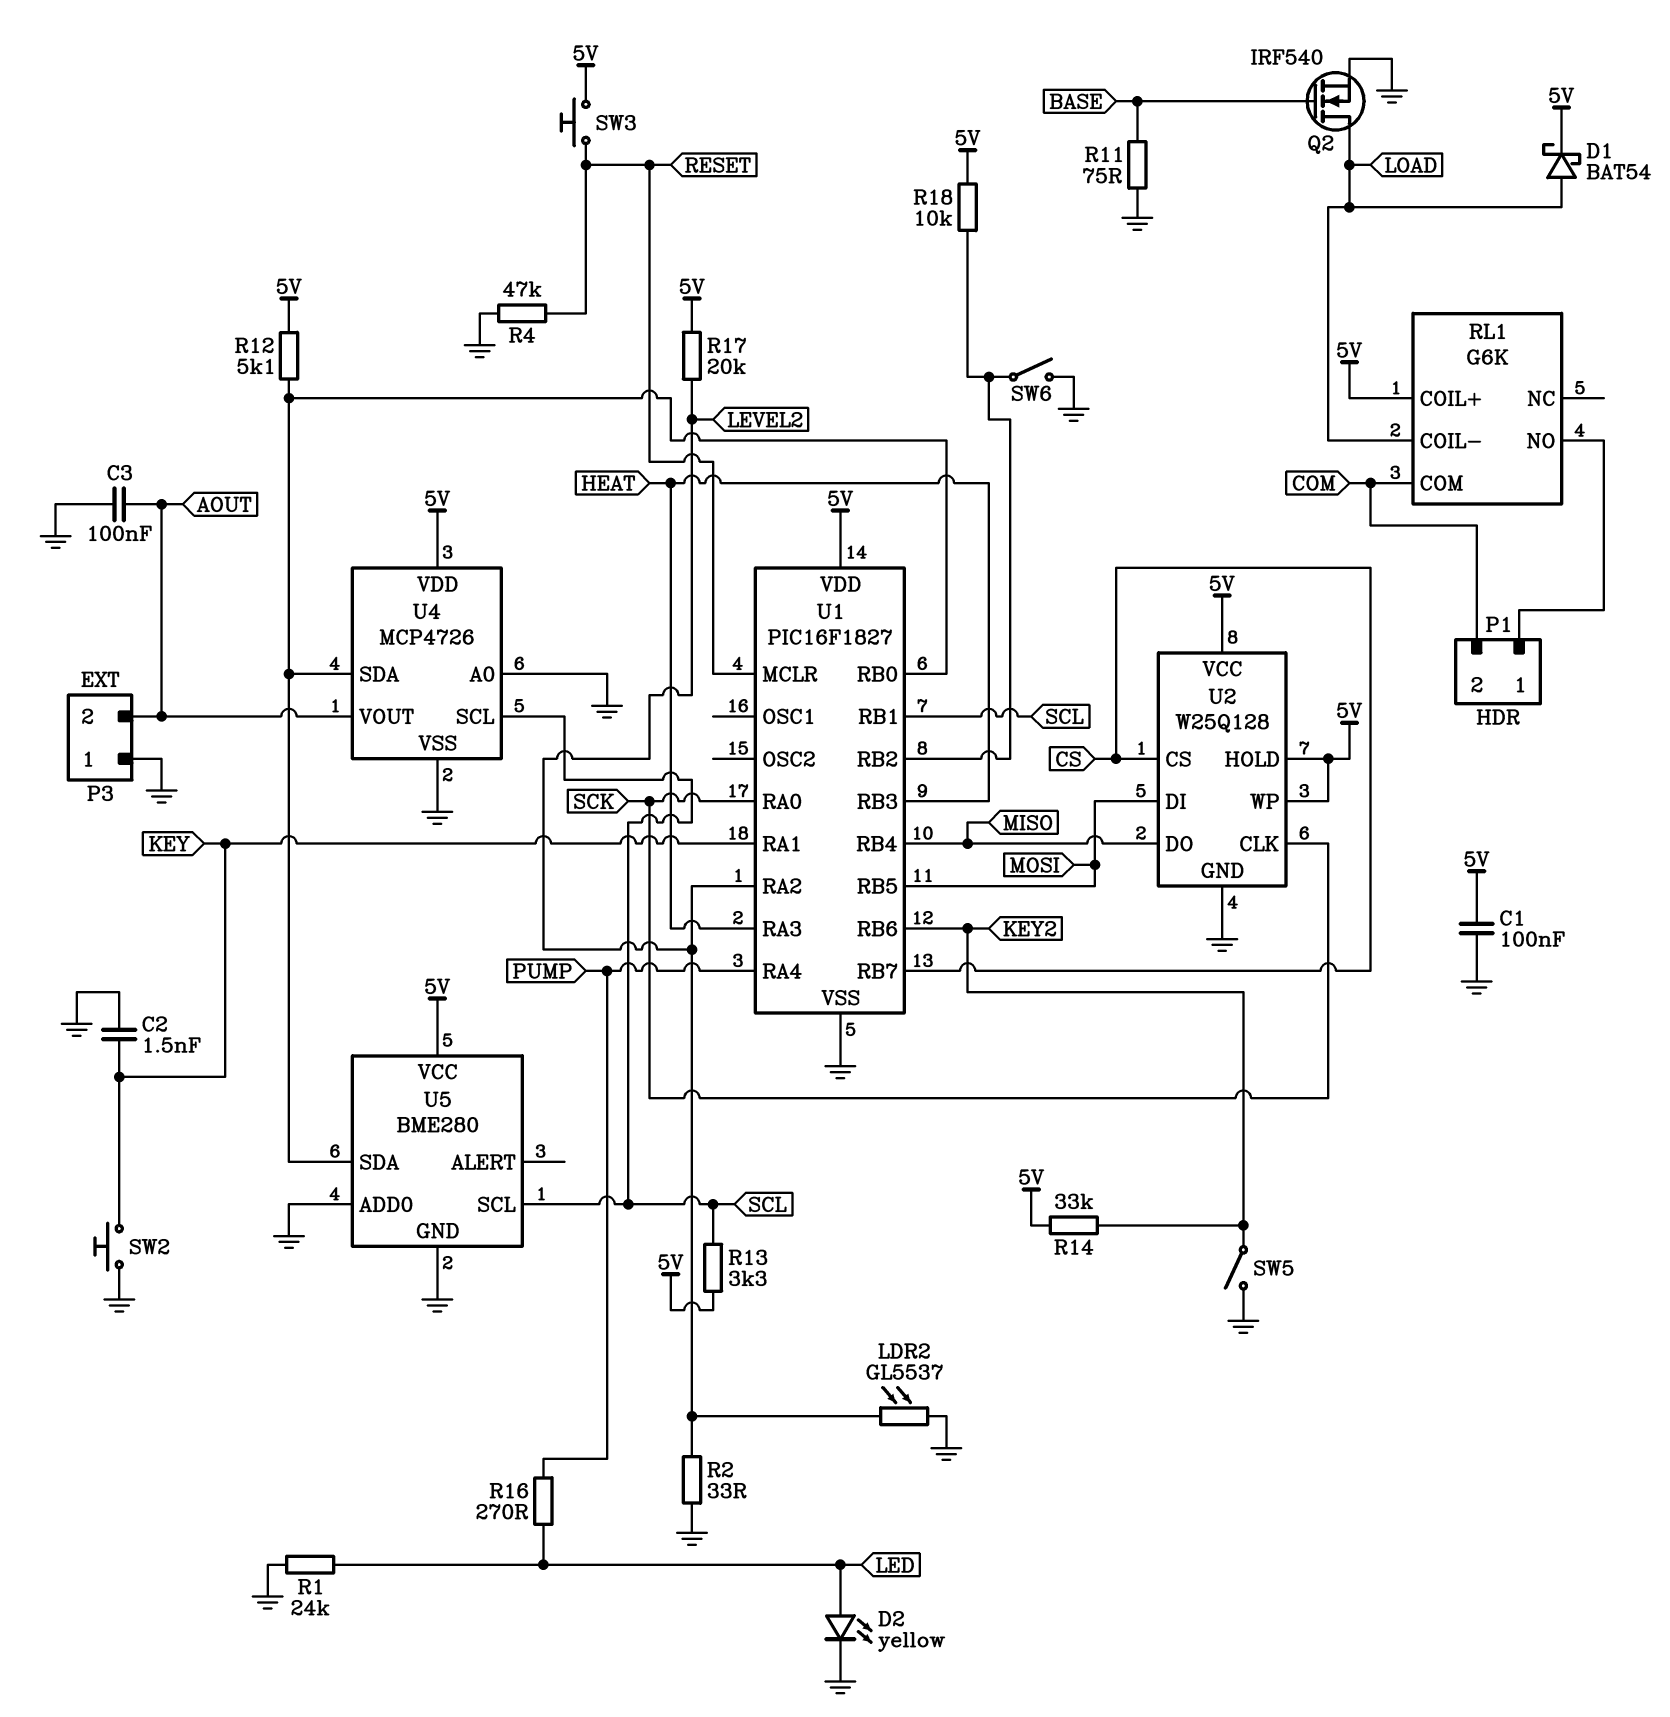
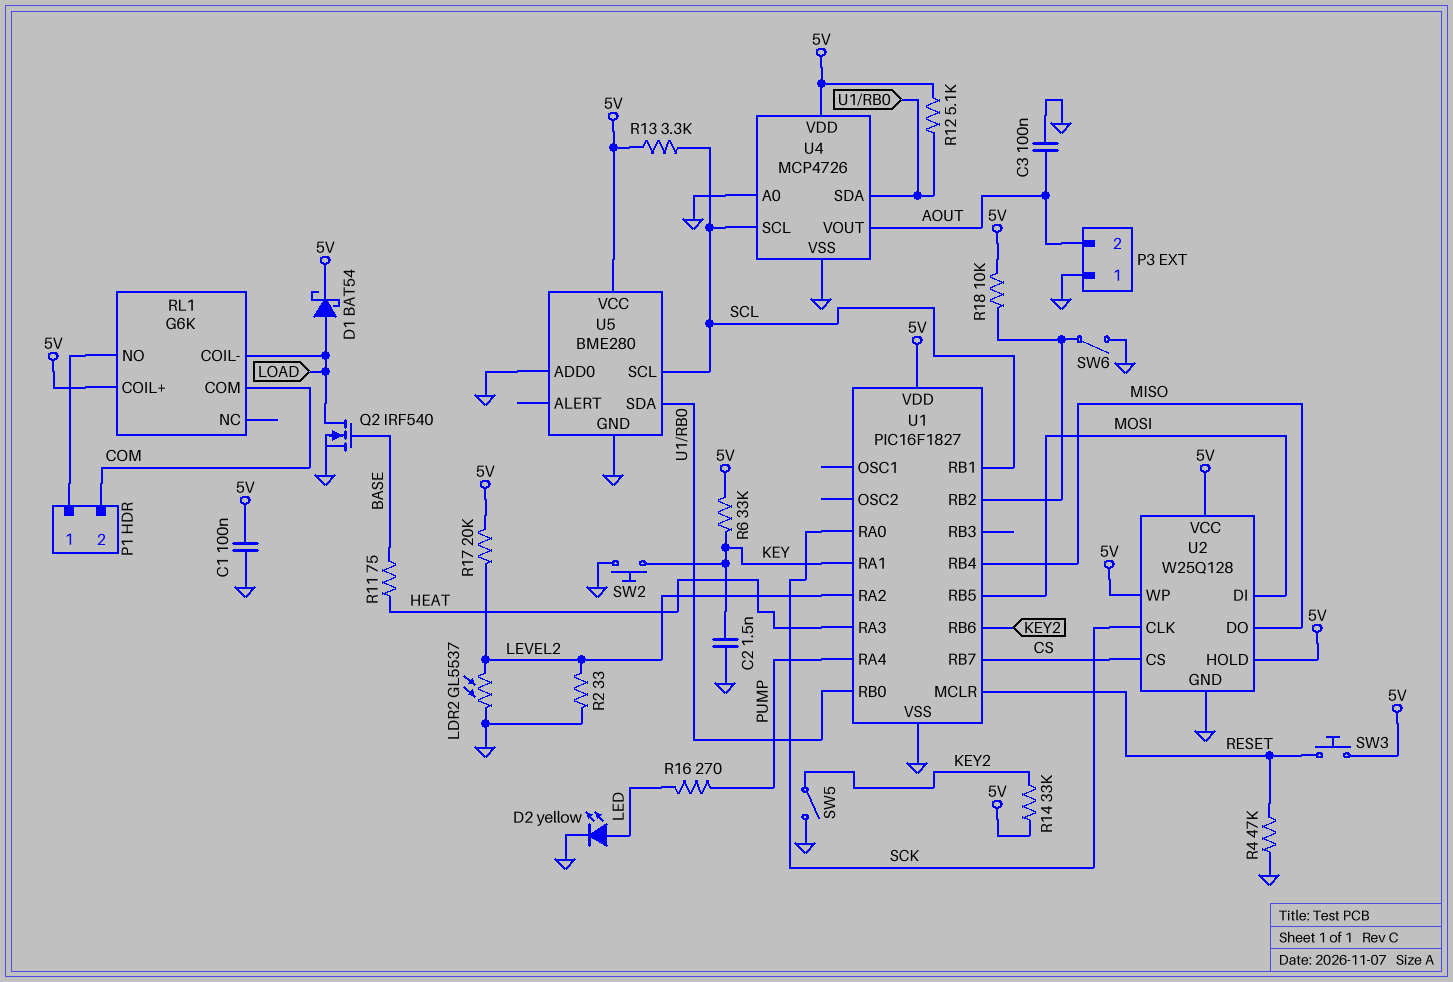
R1: 24k (GND, LED) -> none
R6: none -> 33k (5V, KEY)
R11: 75 (BASE, GND) -> 75 (BASE, HEAT)
U1 pin RB3: HEAT -> none

